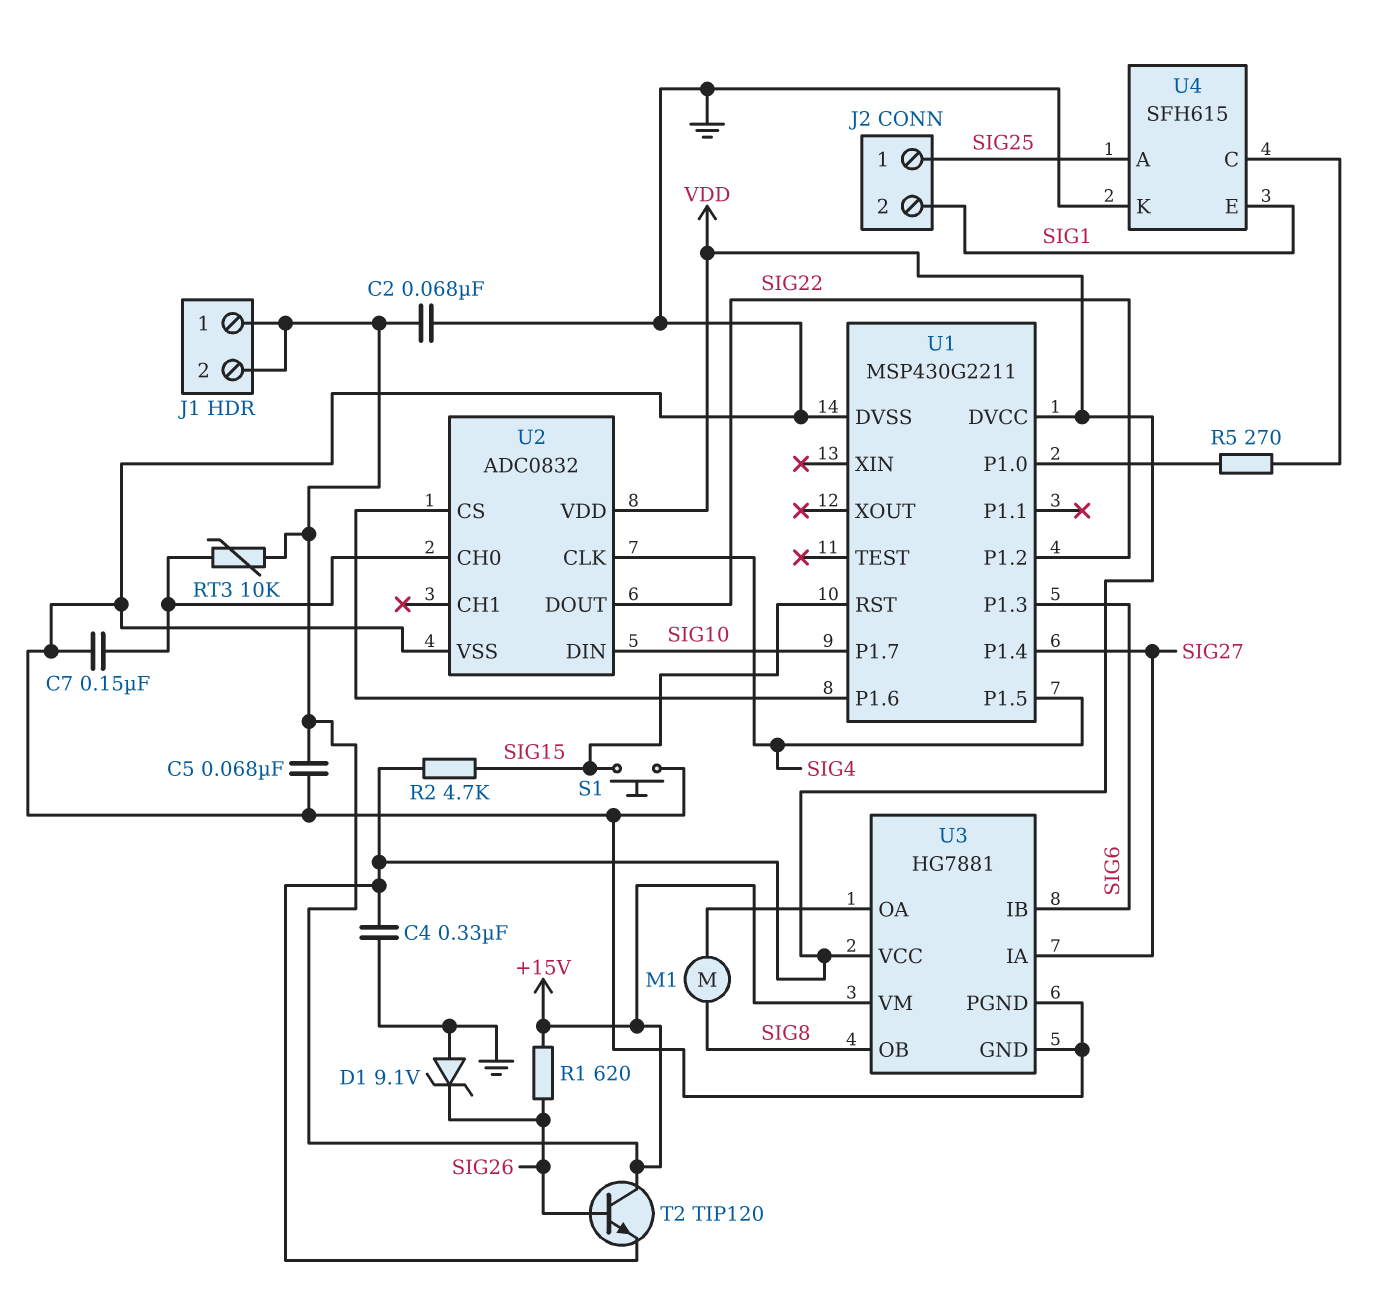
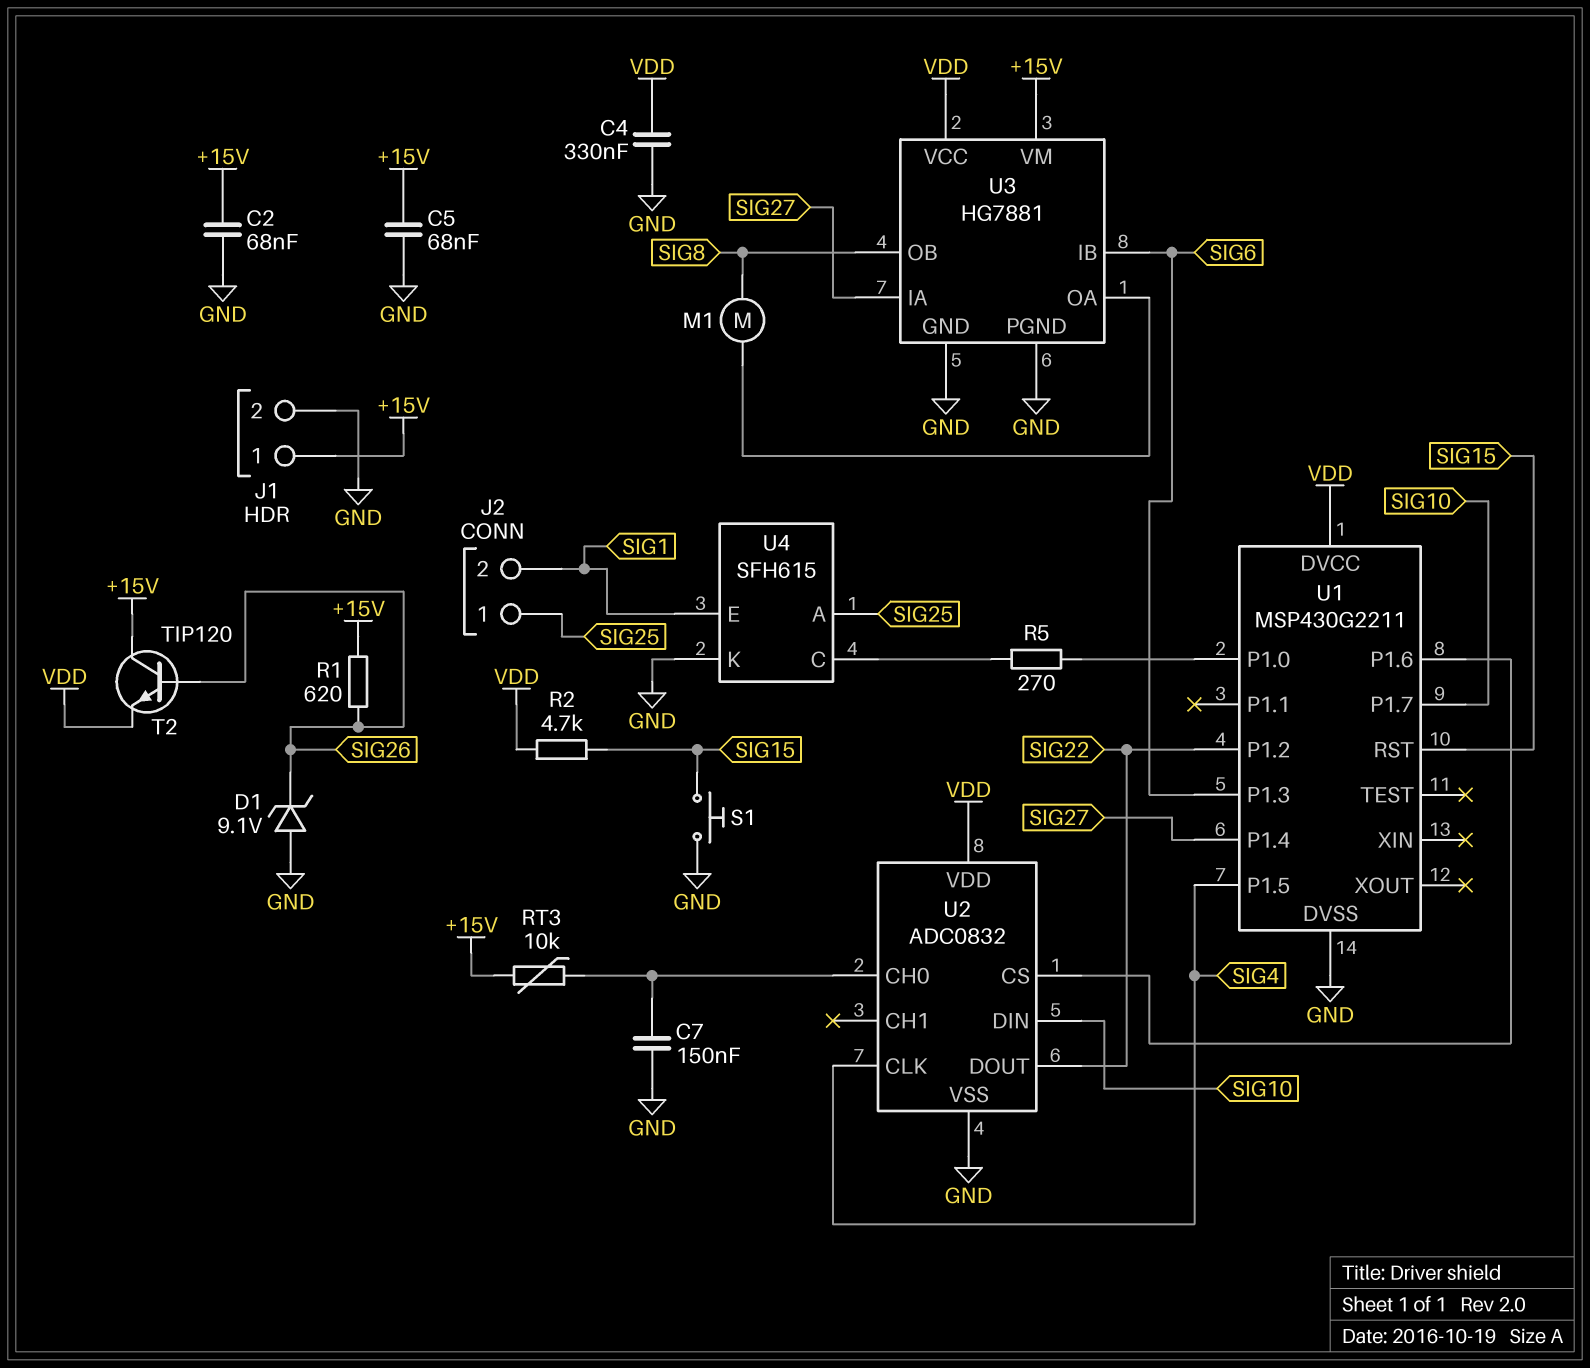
J1 pin 2: +15V -> GND

